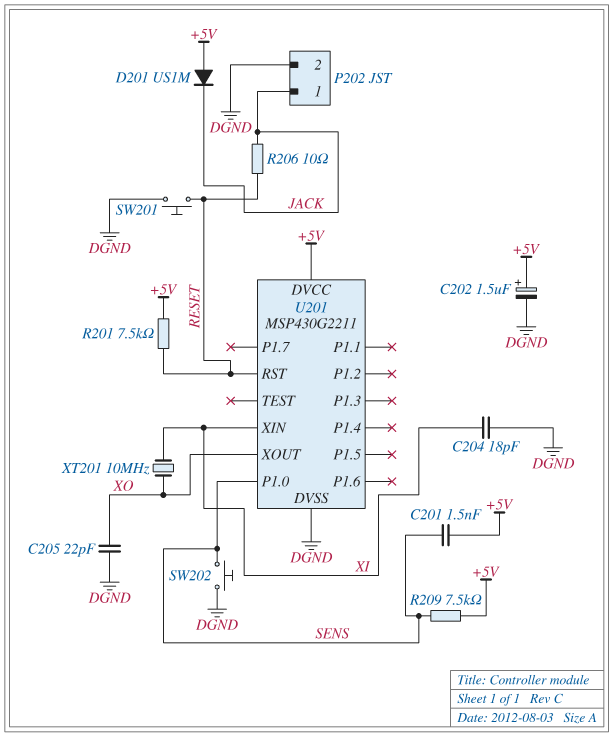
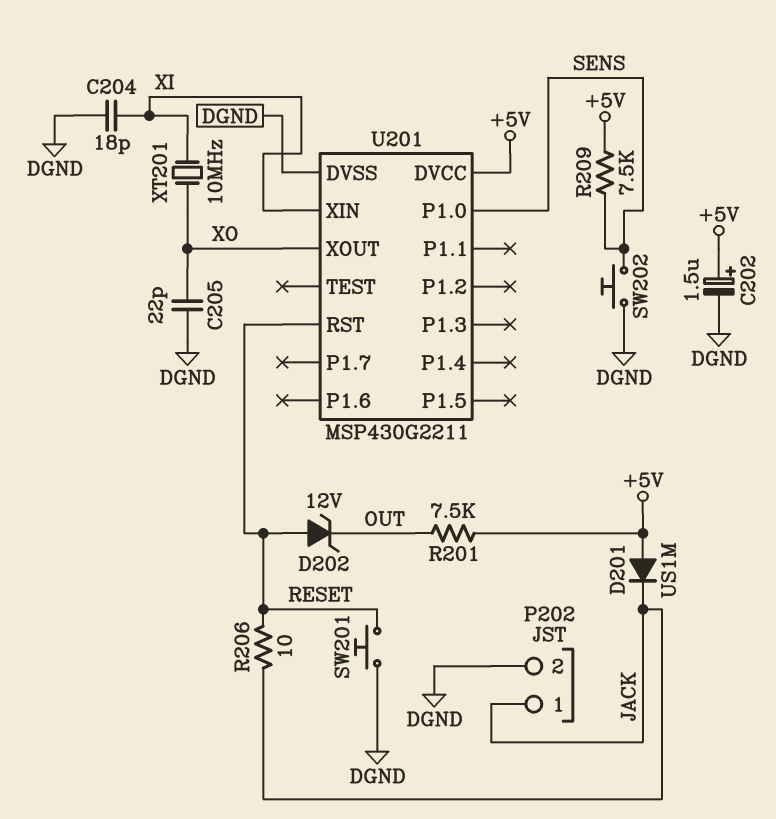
C201: 1.5nF (+5V, SENS) -> none
D202: none -> zener 12V (A RESET, K OUT)
R201: 7.5k (+5V, RESET) -> 7.5k (+5V, OUT)

